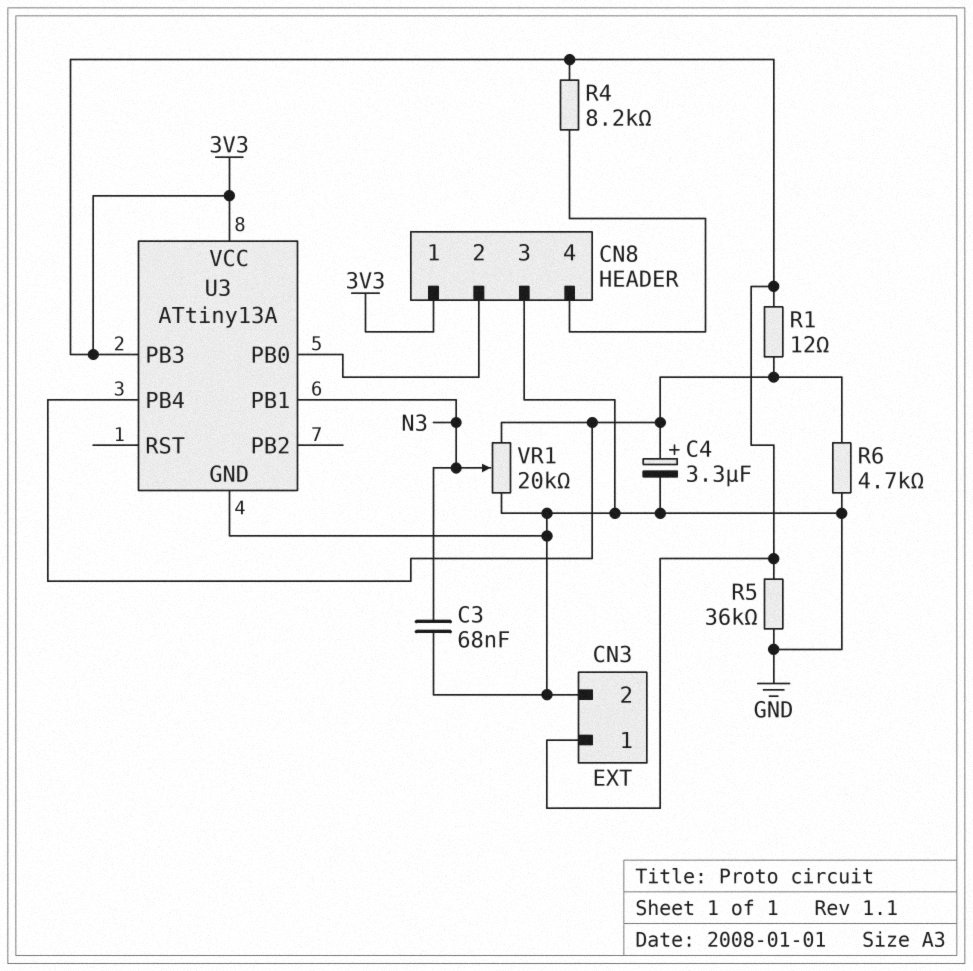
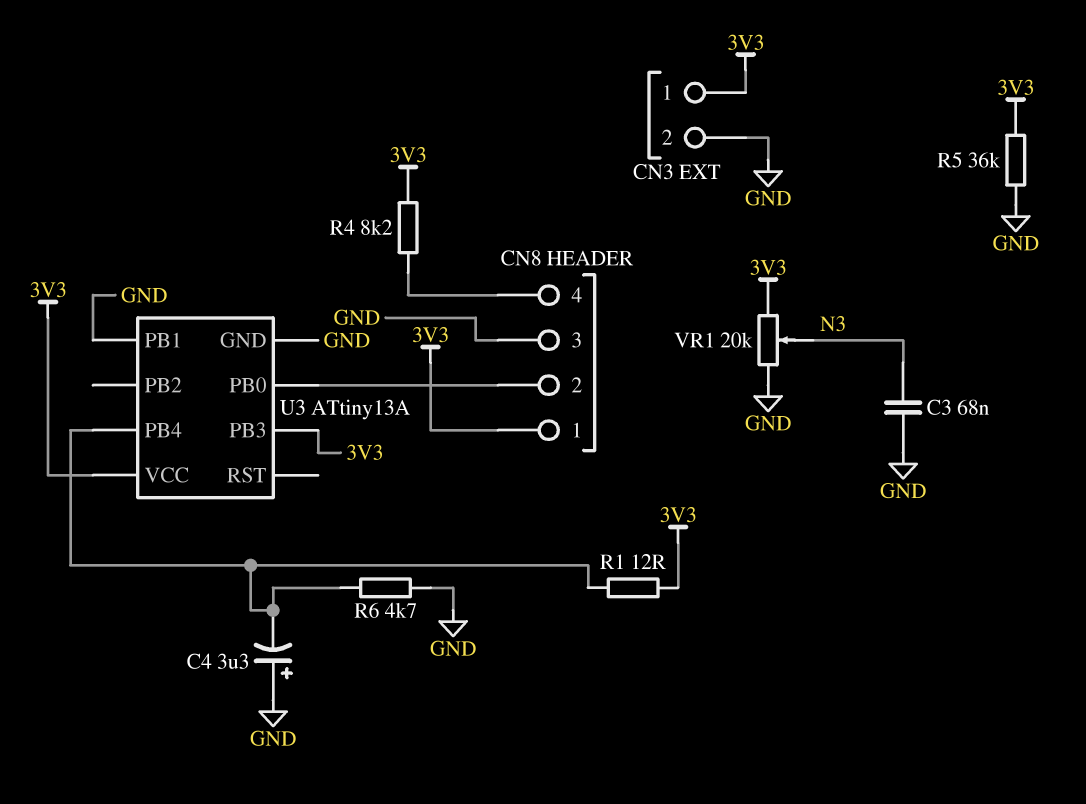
C4: 3.3uF (plus U3/PB4, minus GND) -> 3.3uF (plus GND, minus U3/PB4)
U3 pin PB1: N3 -> GND
VR1: 20k (GND, U3/PB4, wiper N3) -> 20k (3V3, GND, wiper N3)

